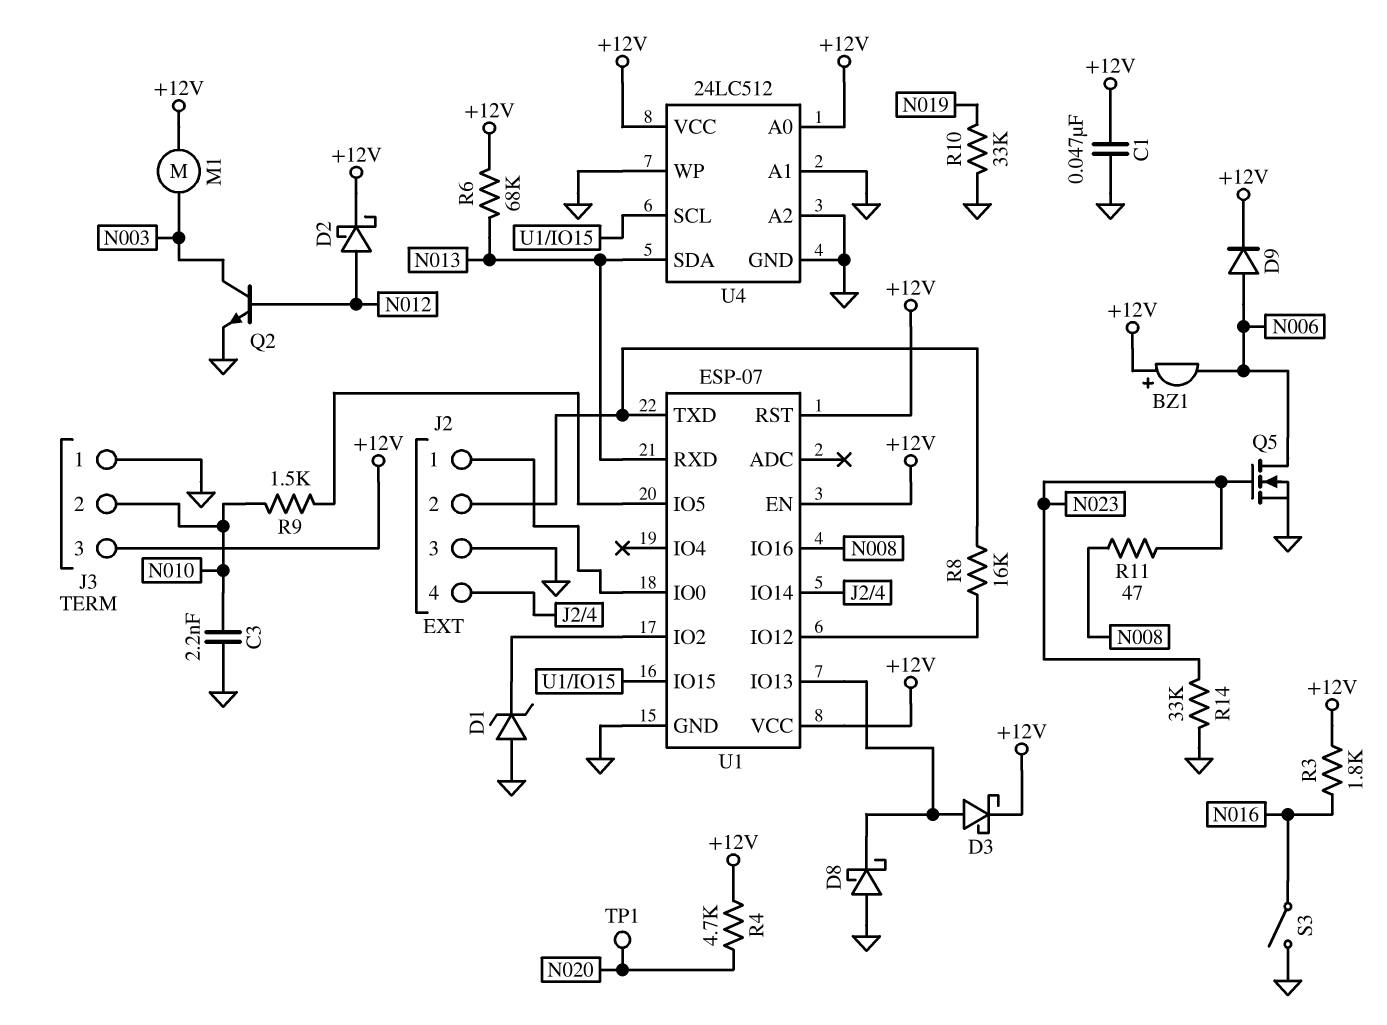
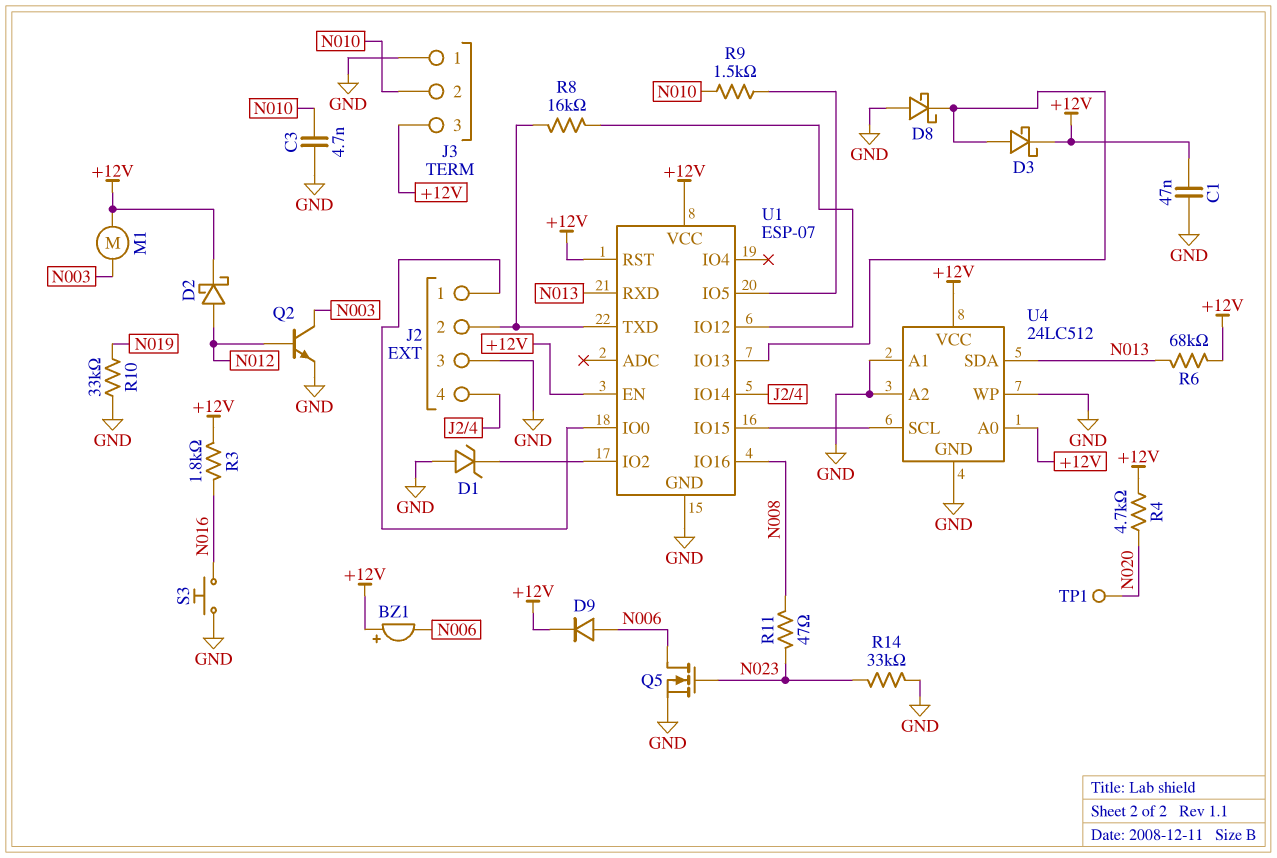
C3: 2.2nF (GND, N010) -> 4.7nF (GND, N010)
S3: switch (GND, N016) -> button (GND, N016)

